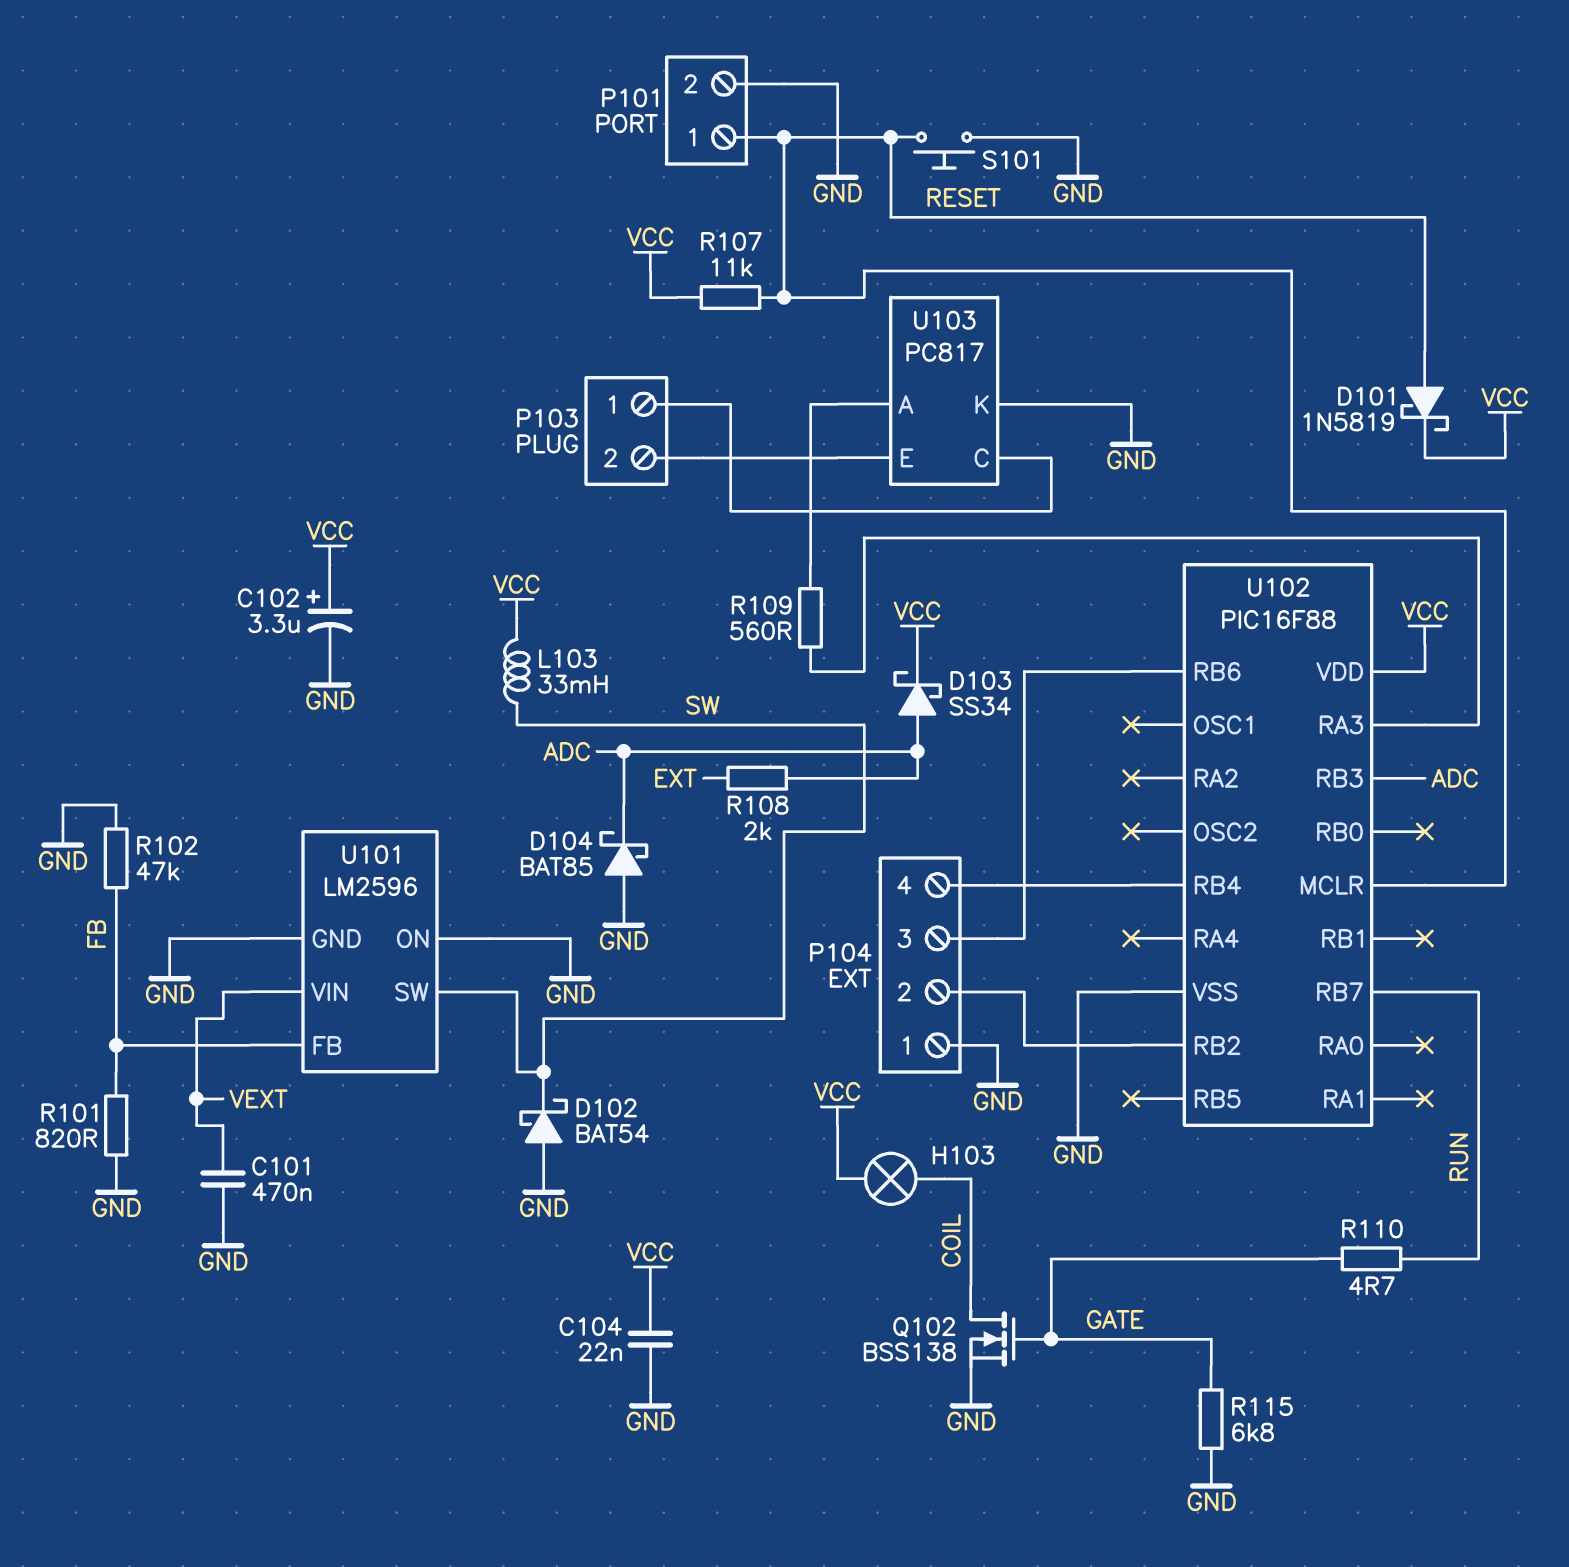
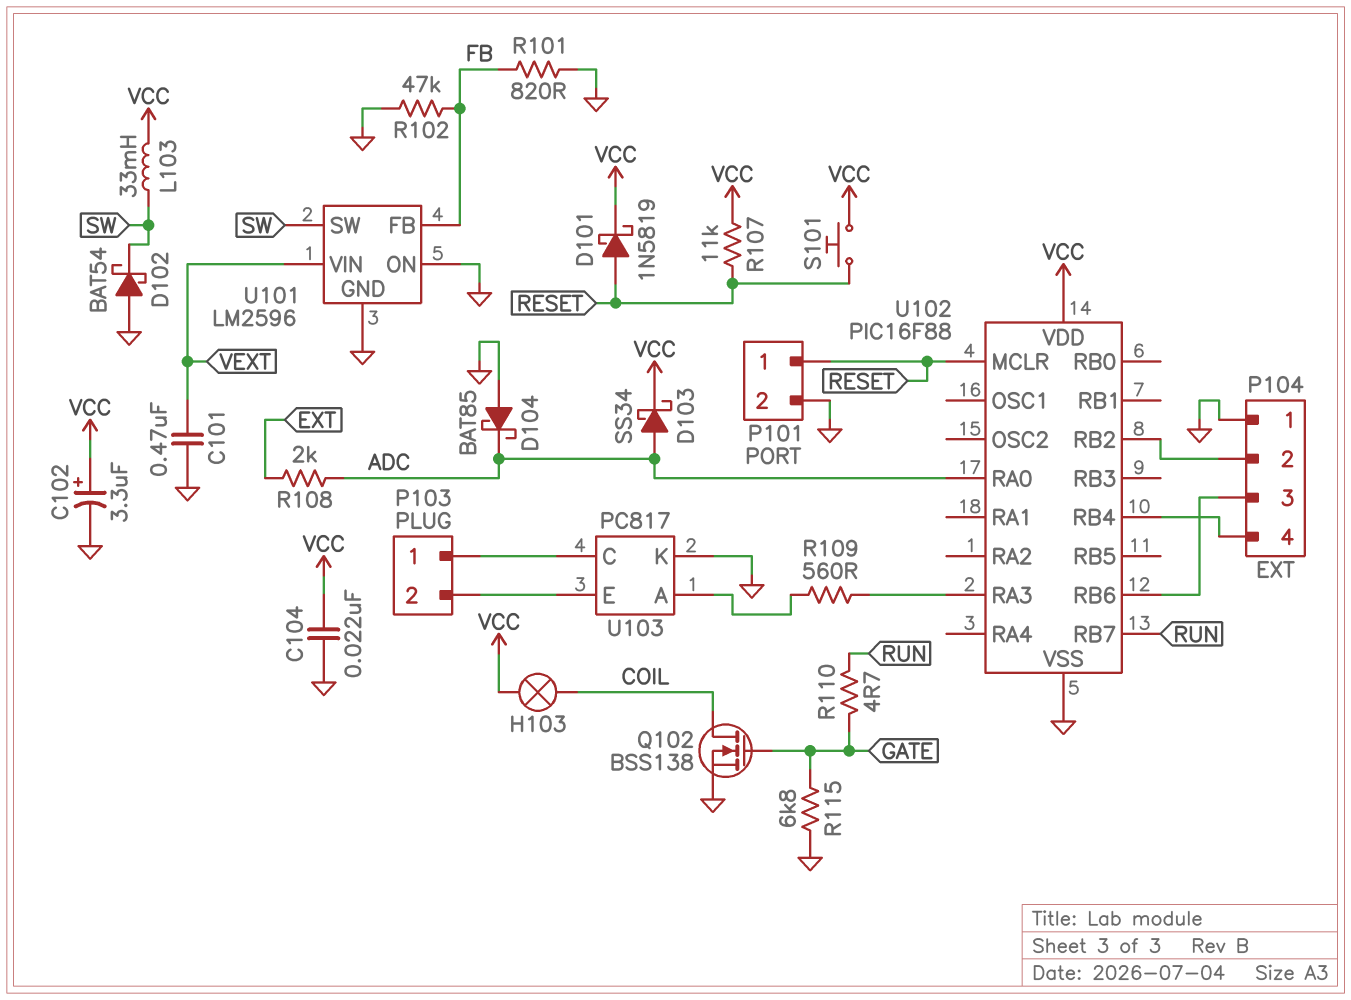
S101: button (GND, RESET) -> button (RESET, VCC)
U102 pin RA0: none -> ADC
U102 pin RB3: ADC -> none

